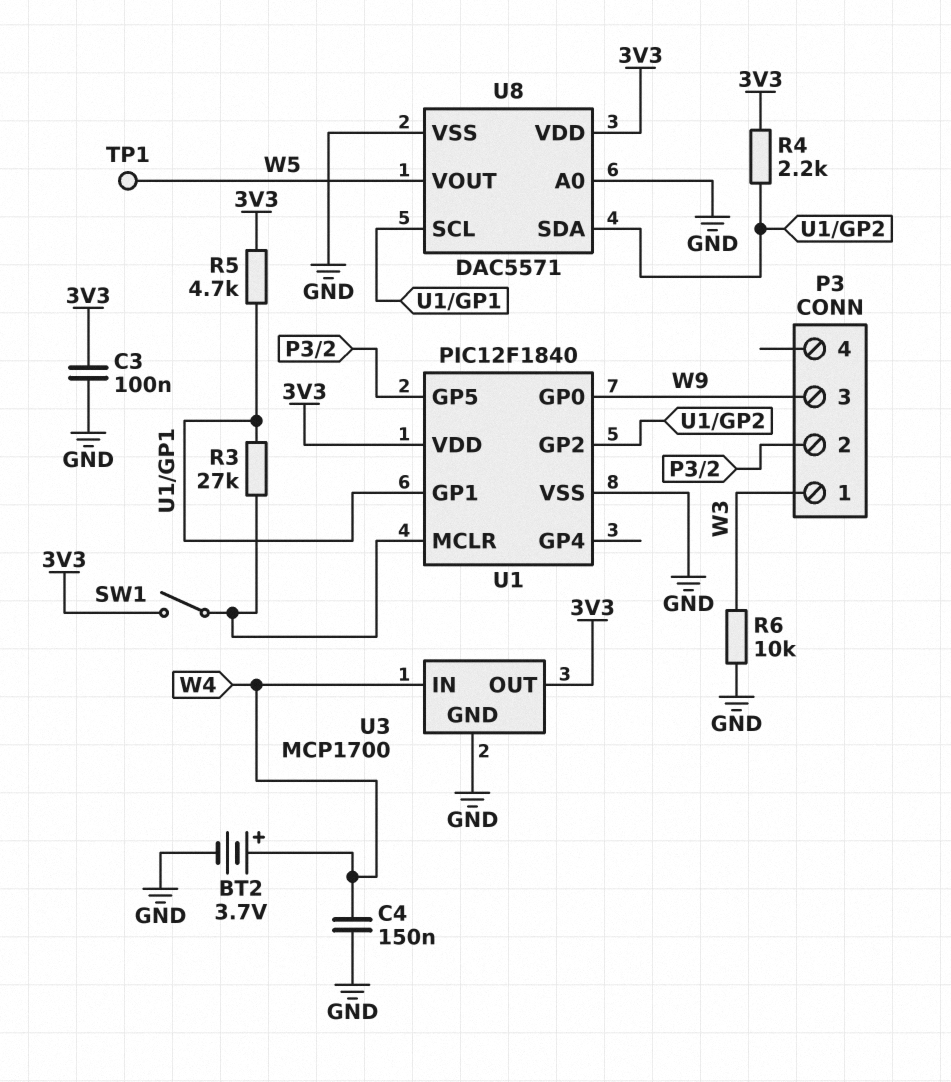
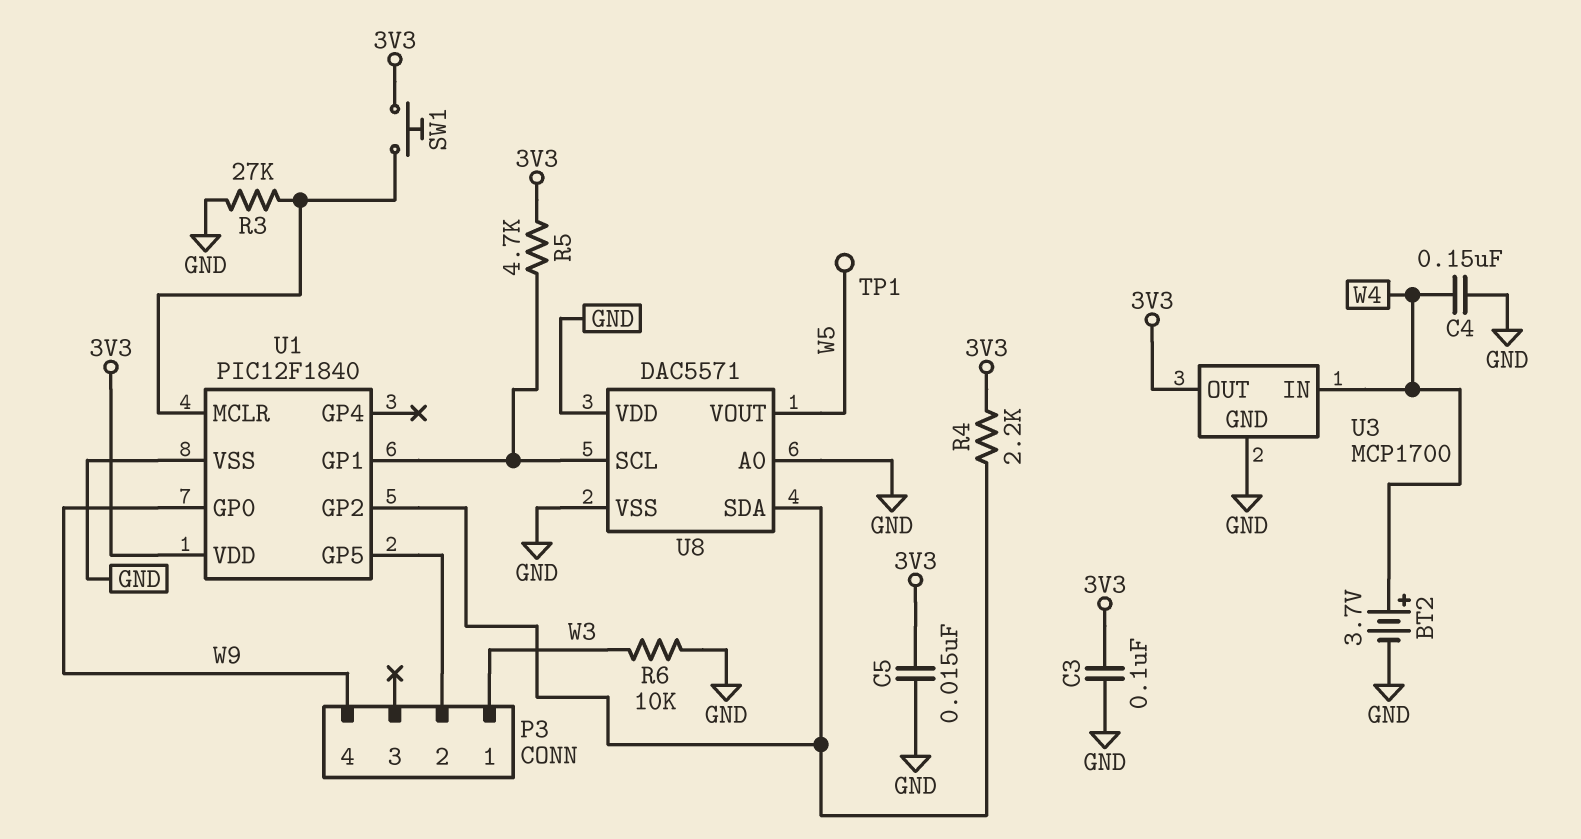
C5: none -> 15nF (3V3, GND)
P3 pin 3: W9 -> none
P3 pin 4: none -> W9
R3: 27k (U1/GP1, U1/MCLR) -> 27k (GND, U1/MCLR)
SW1: switch (3V3, U1/MCLR) -> button (3V3, U1/MCLR)
U8 pin VDD: 3V3 -> GND

